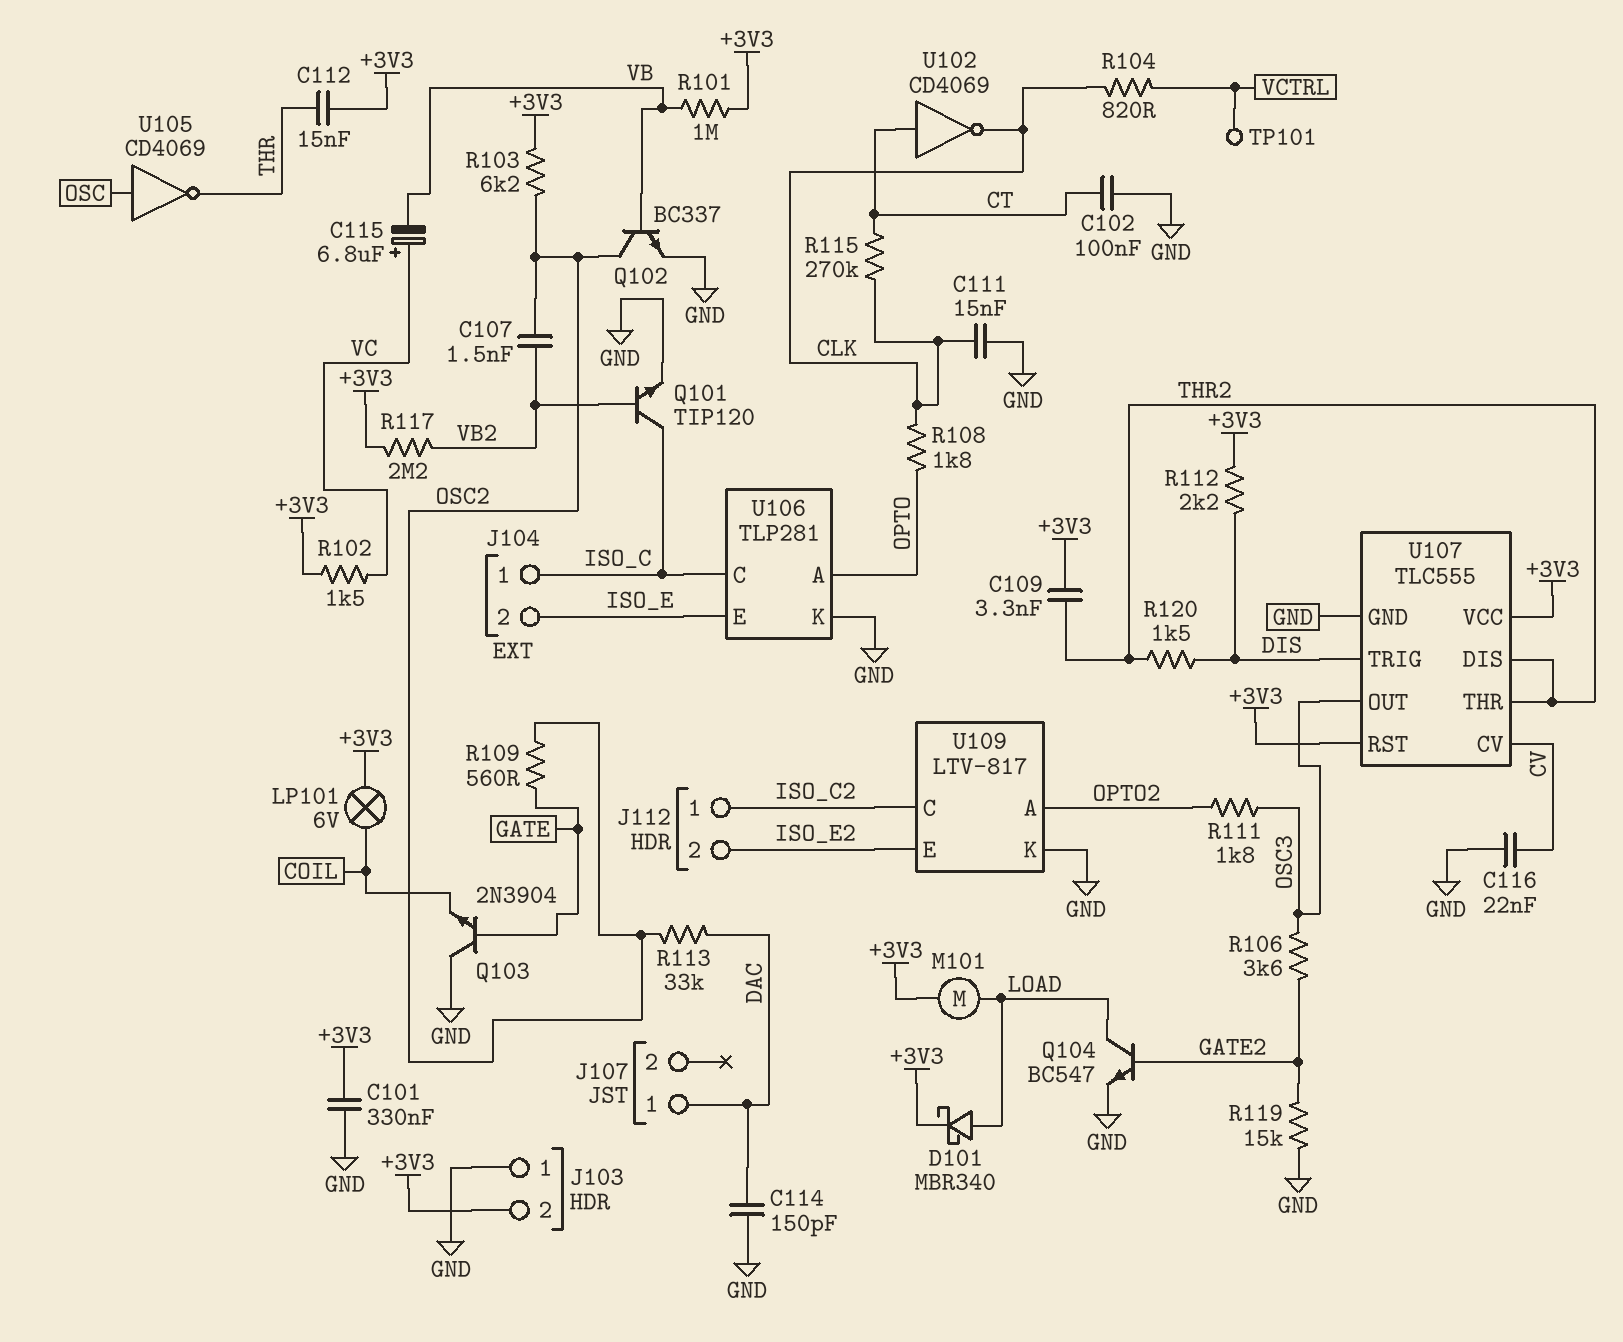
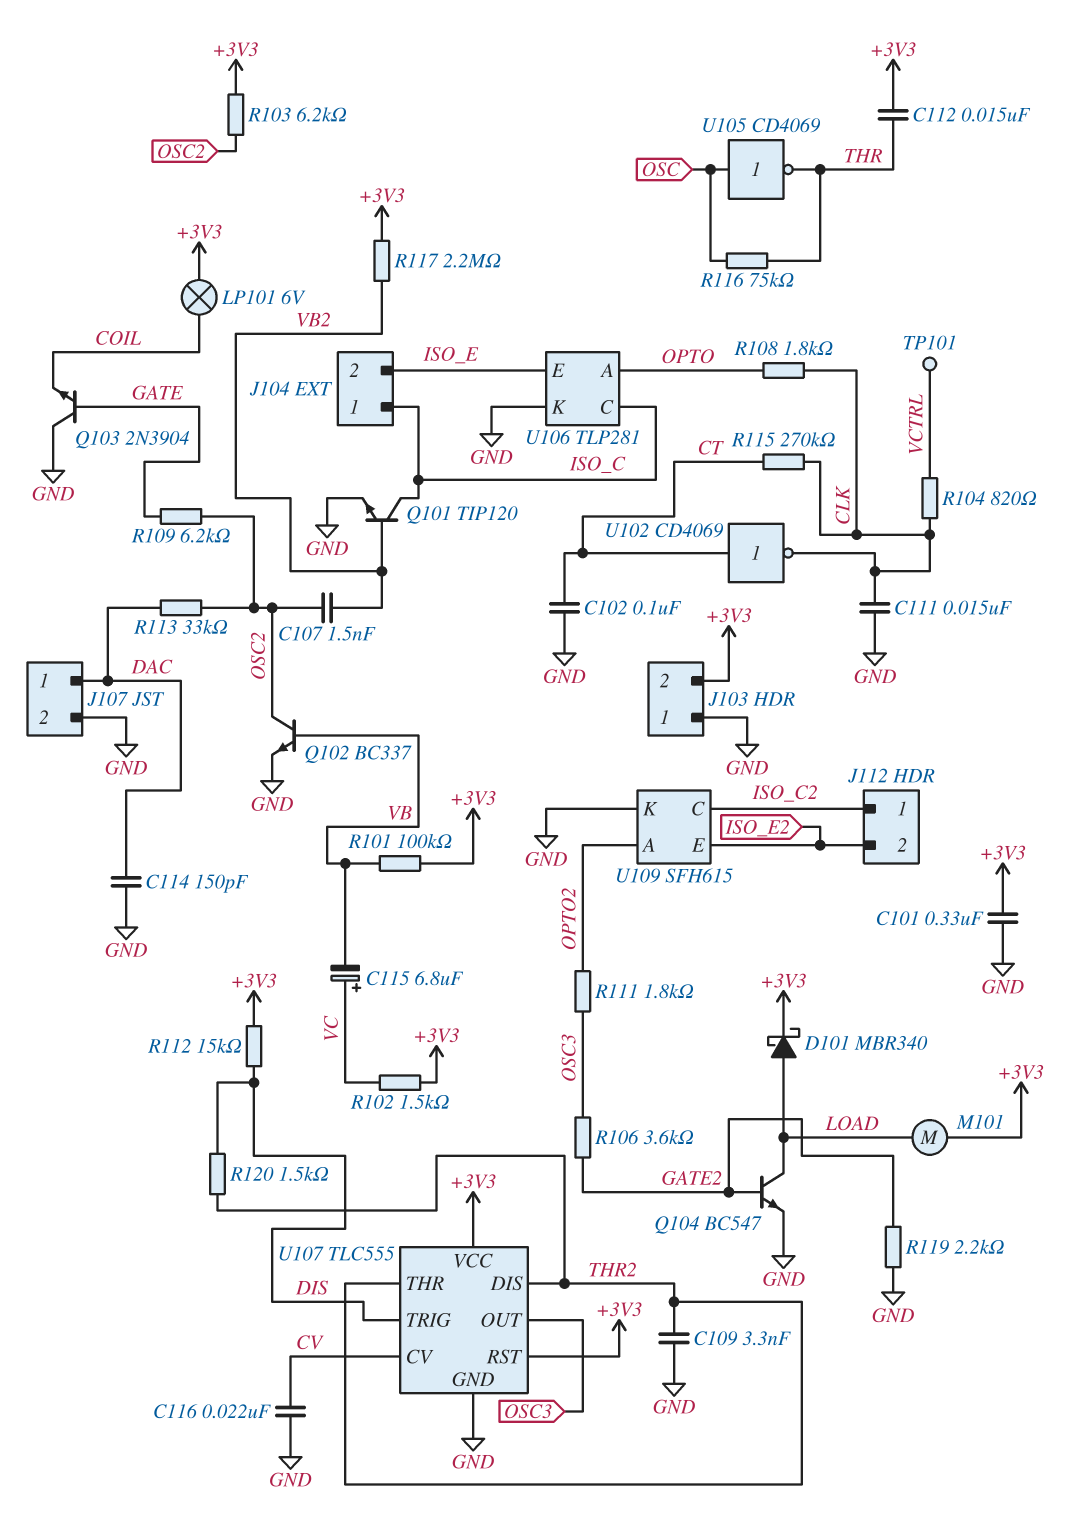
C109: 3.3nF (+3V3, THR2) -> 3.3nF (GND, THR2)
J107 pin 2: none -> GND
R101: 1M (+3V3, VB) -> 100k (+3V3, VB)
R109: 560 (GATE, OSC2) -> 6.2k (GATE, OSC2)
R112: 2.2k (+3V3, DIS) -> 15k (+3V3, DIS)
R116: none -> 75k (OSC, THR)
R119: 15k (GATE2, GND) -> 2.2k (GATE2, GND)
U109: LTV-817 -> SFH615

